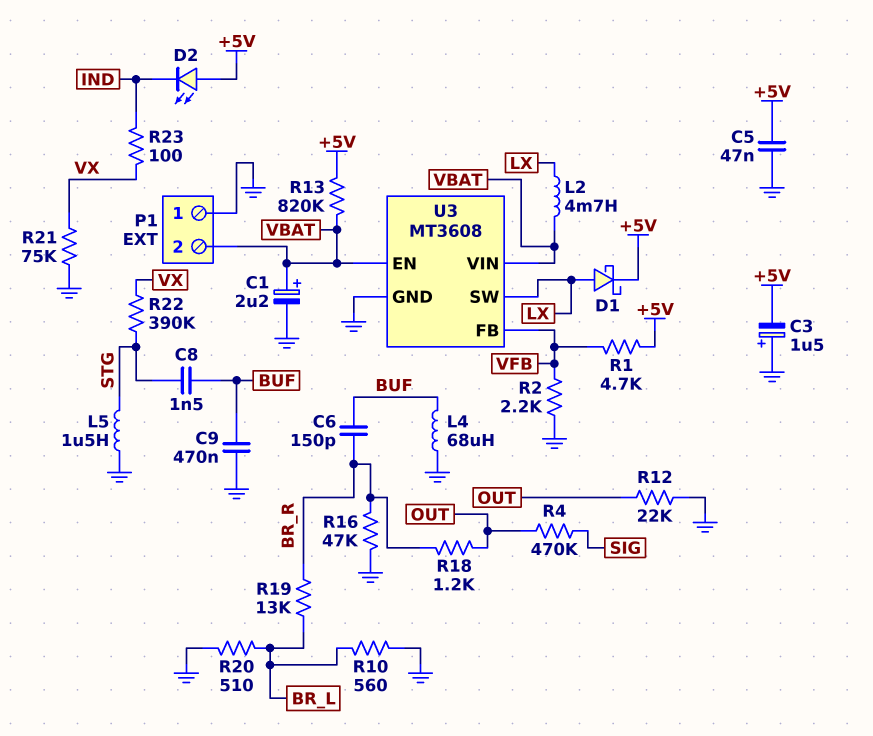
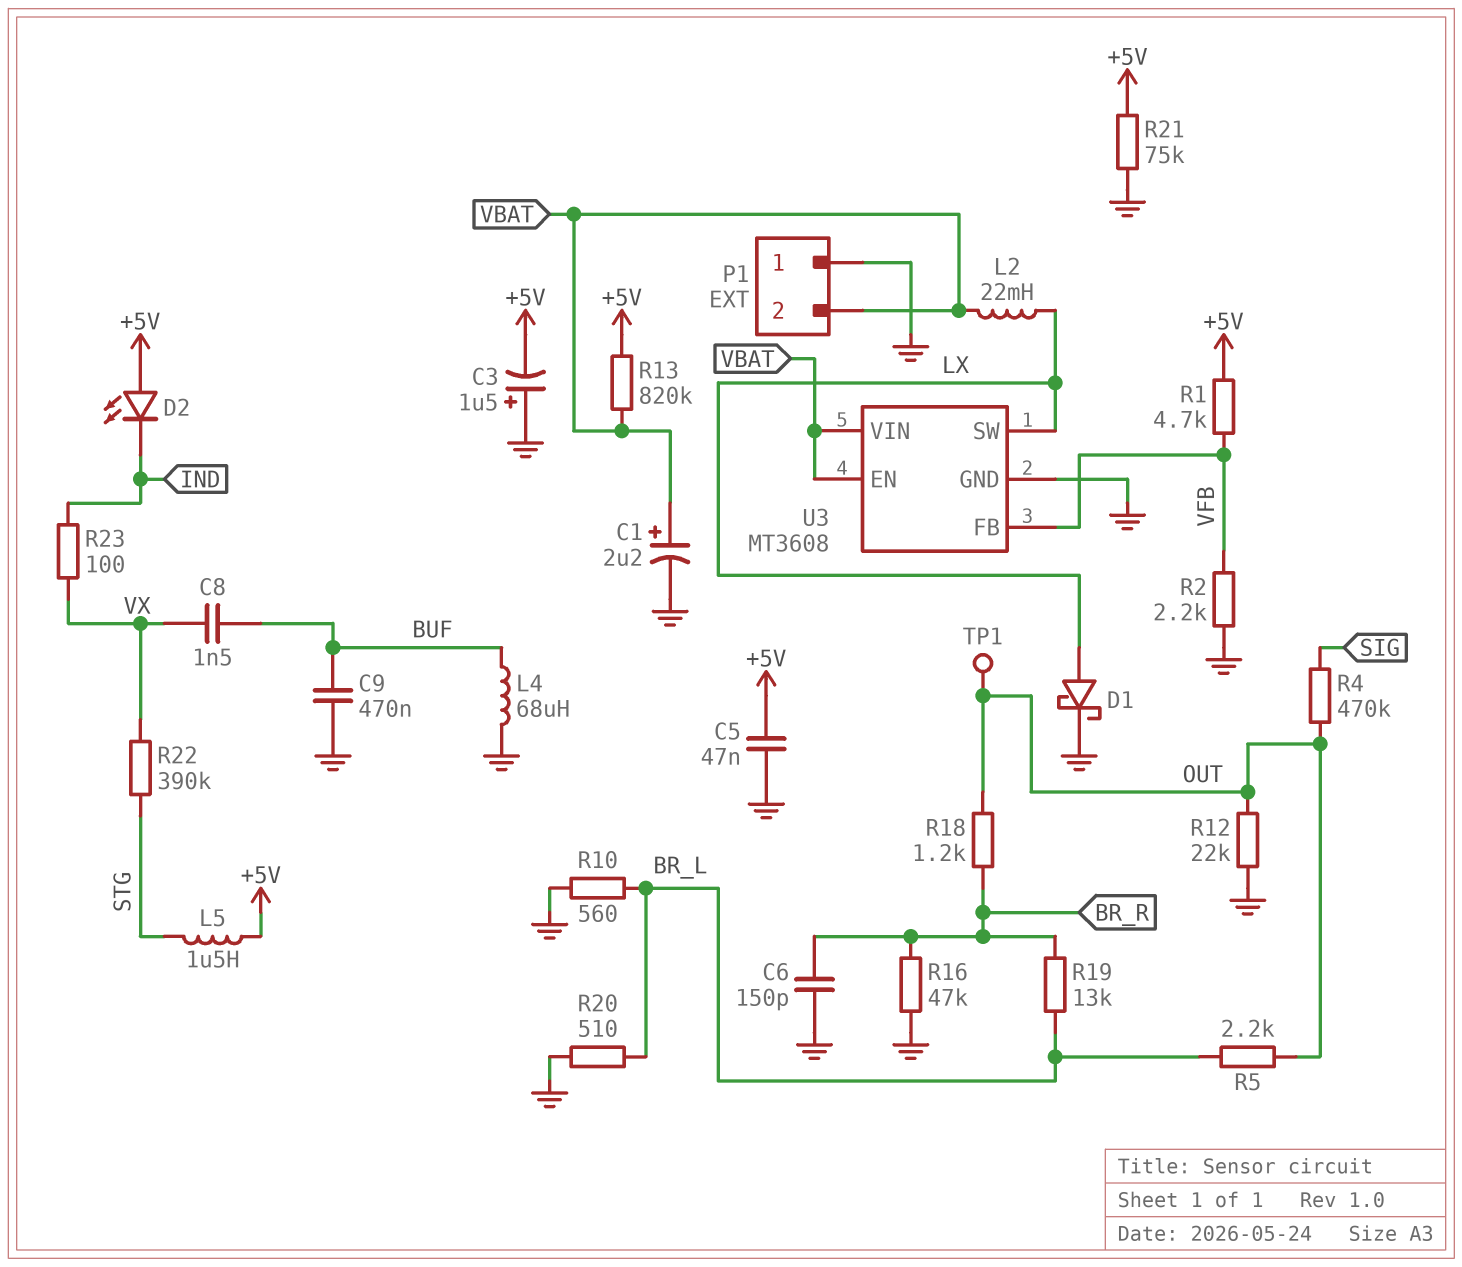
C6: 150pF (BR_R, BUF) -> 150pF (BR_R, GND)
C8: 1.5nF (BUF, STG) -> 1.5nF (BUF, VX)
D1: schottky (A LX, K +5V) -> schottky (A LX, K GND)
L2: 4.7mH (LX, VBAT) -> 22mH (LX, VBAT)
L5: 1.5uH (GND, STG) -> 1.5uH (+5V, STG)
R5: none -> 2.2k (BR_L, OUT)
R21: 75k (GND, VX) -> 75k (+5V, GND)
TP1: none -> test point (OUT)

